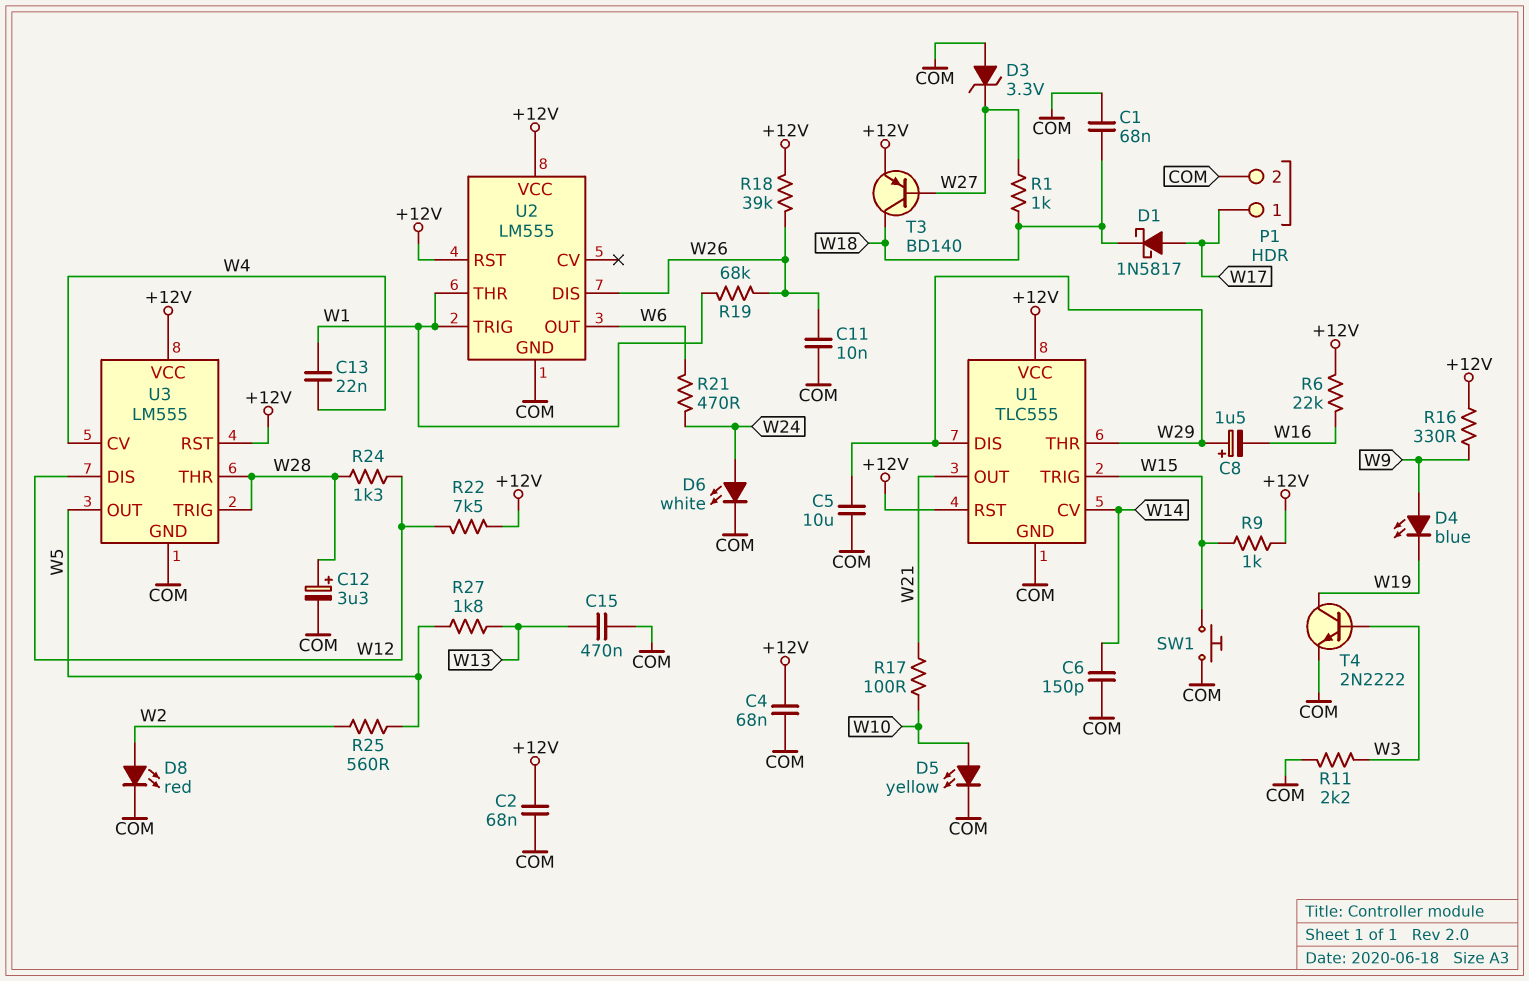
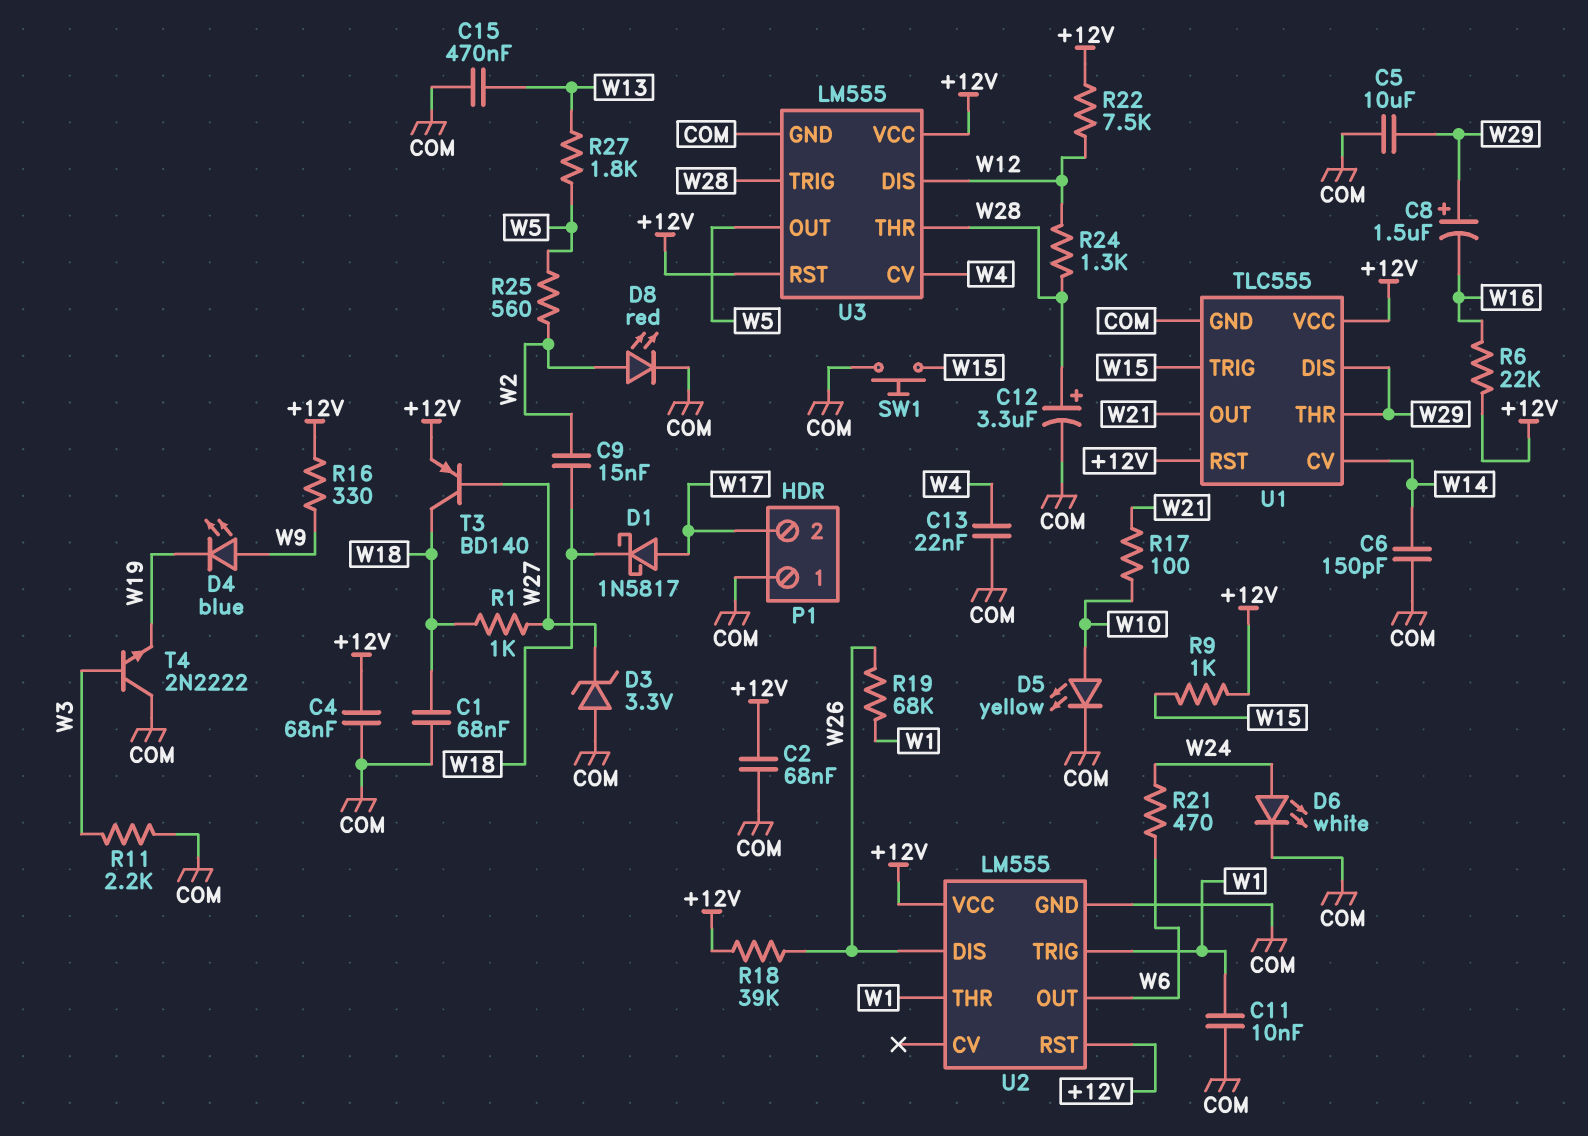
C9: none -> 15nF (W2, W18)
C11: 10nF (COM, W26) -> 10nF (COM, W1)
C13: 22nF (W1, W4) -> 22nF (COM, W4)
P1 pin 1: W17 -> COM
P1 pin 2: COM -> W17
T4: NPN 2N2222 (B W3, C W19, E COM) -> NPN 2N2222 (B W3, C COM, E W19)

